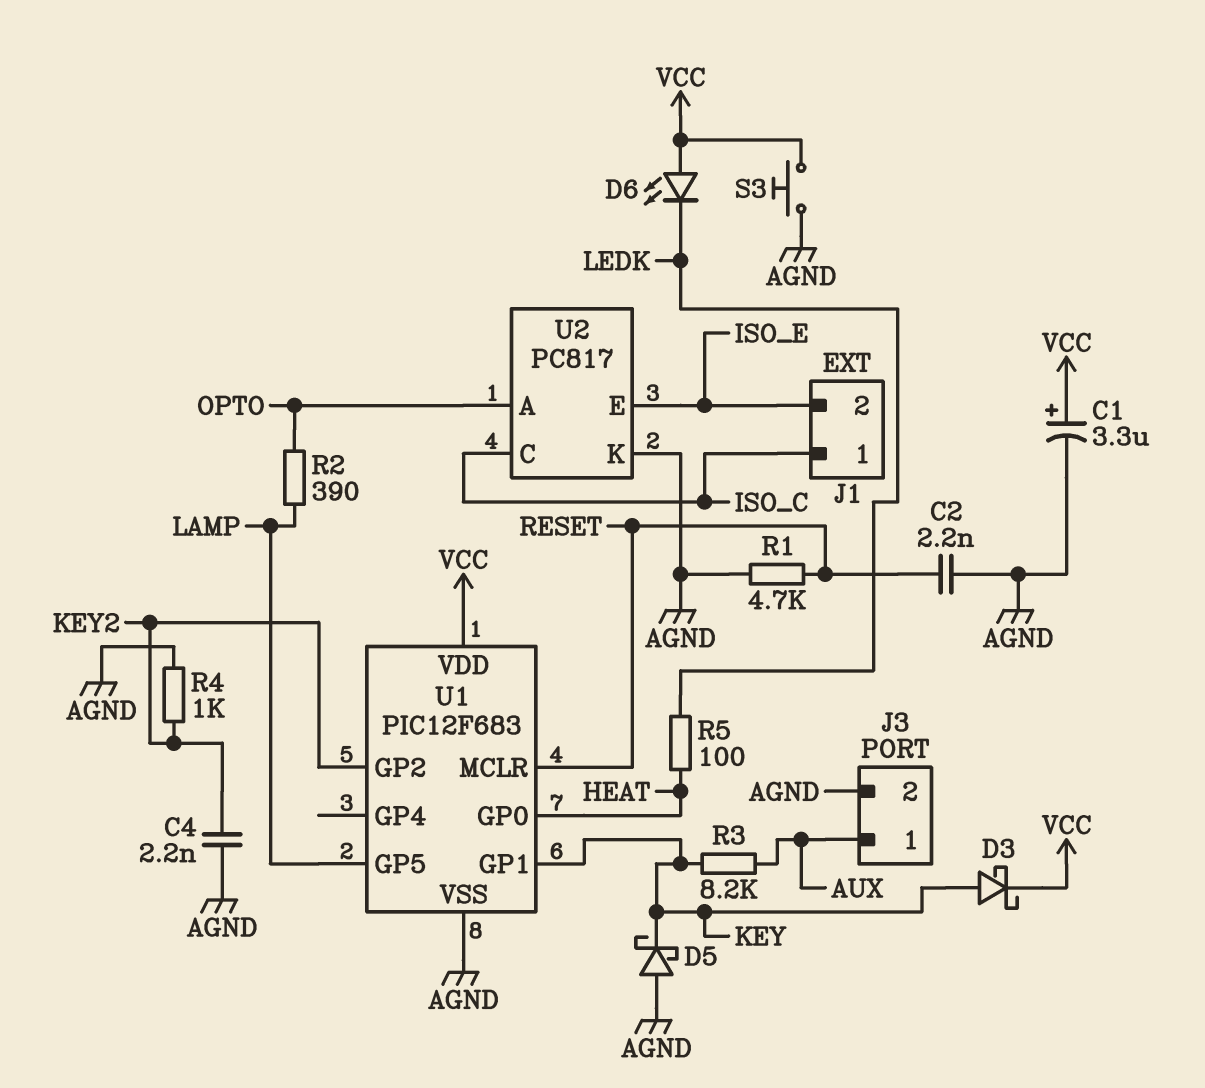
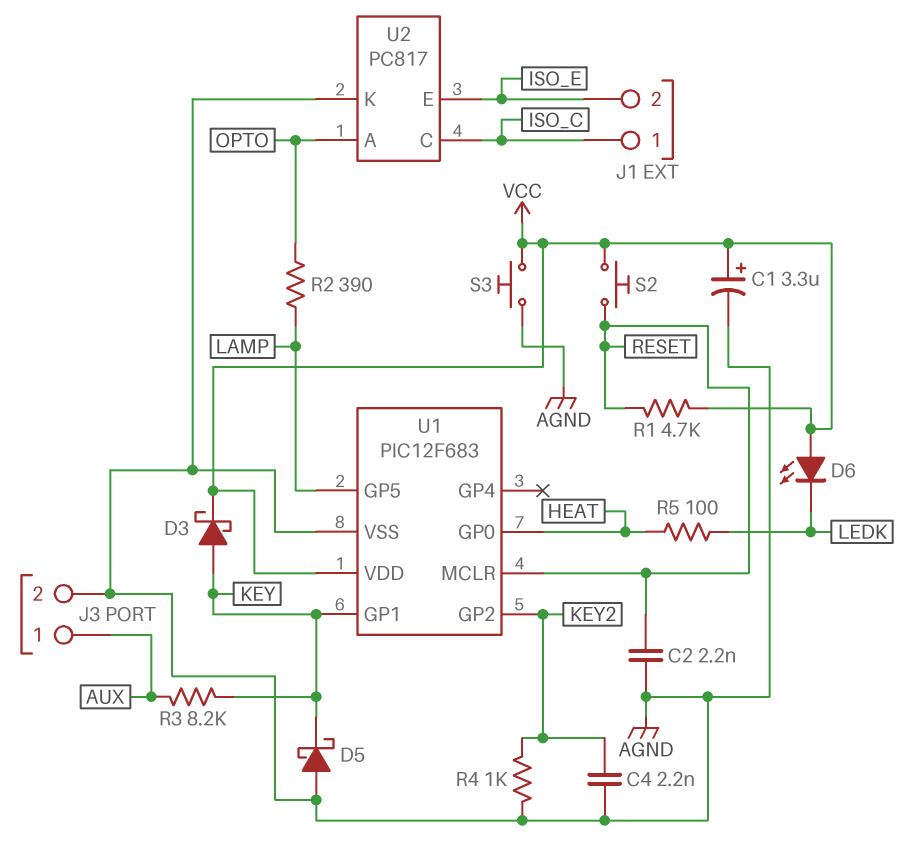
R1: 4.7k (AGND, RESET) -> 4.7k (RESET, VCC)
S2: none -> button (RESET, VCC)

